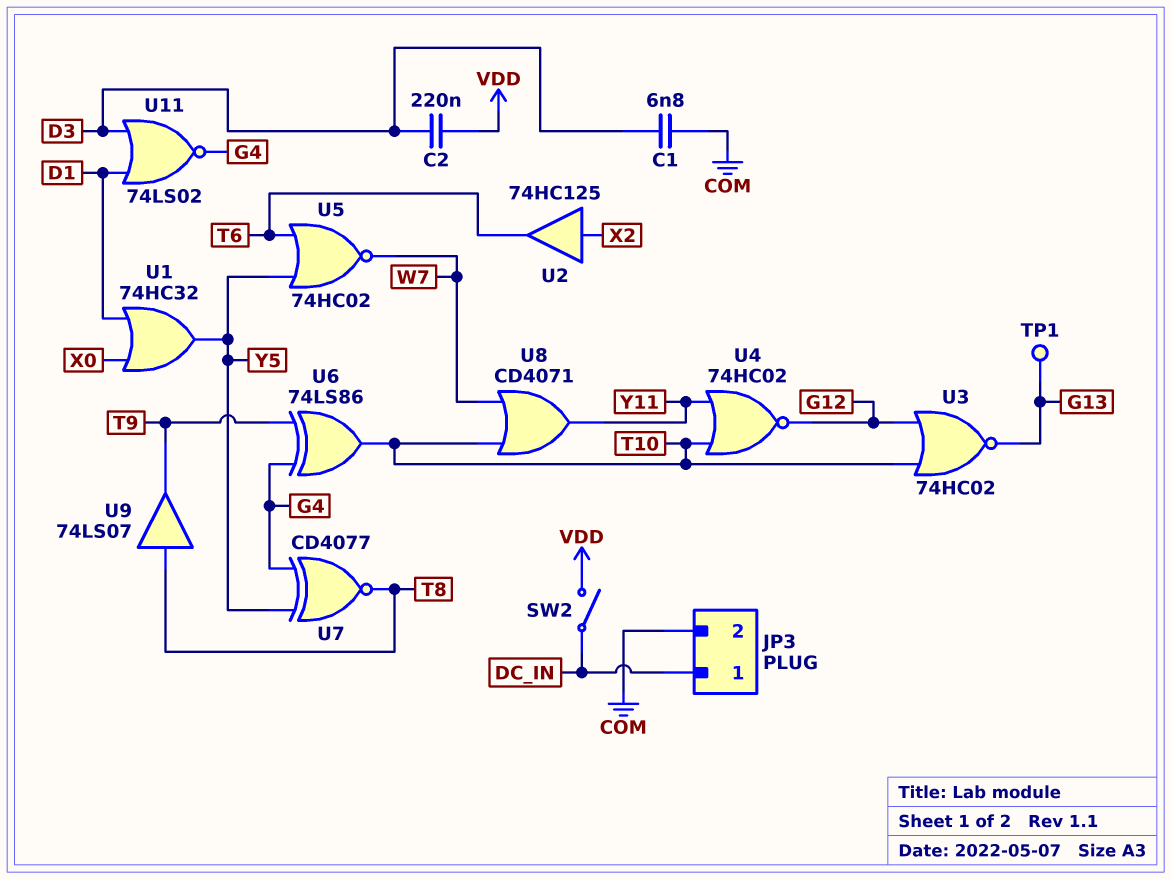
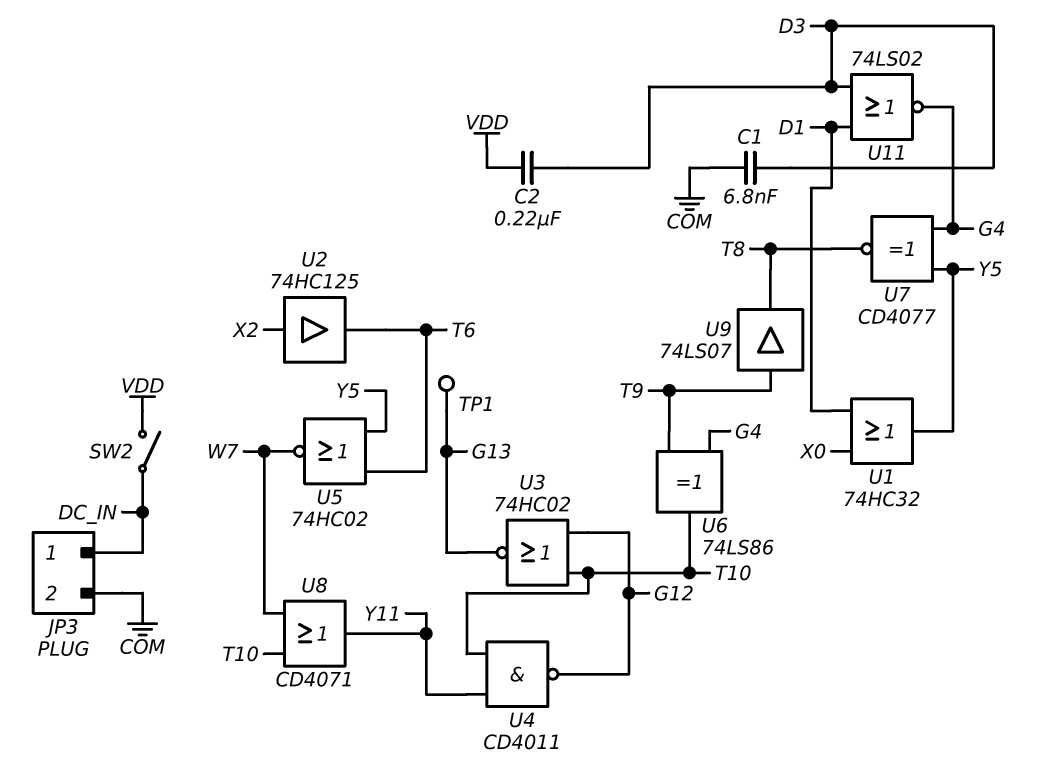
U4: NOR 74HC02 (in T10, in Y11, out G12) -> NAND CD4011 (in T10, in Y11, out G12)
U9: buffer 74LS07 (in T8, out T9) -> buffer 74LS07 (in T9, out T8)

